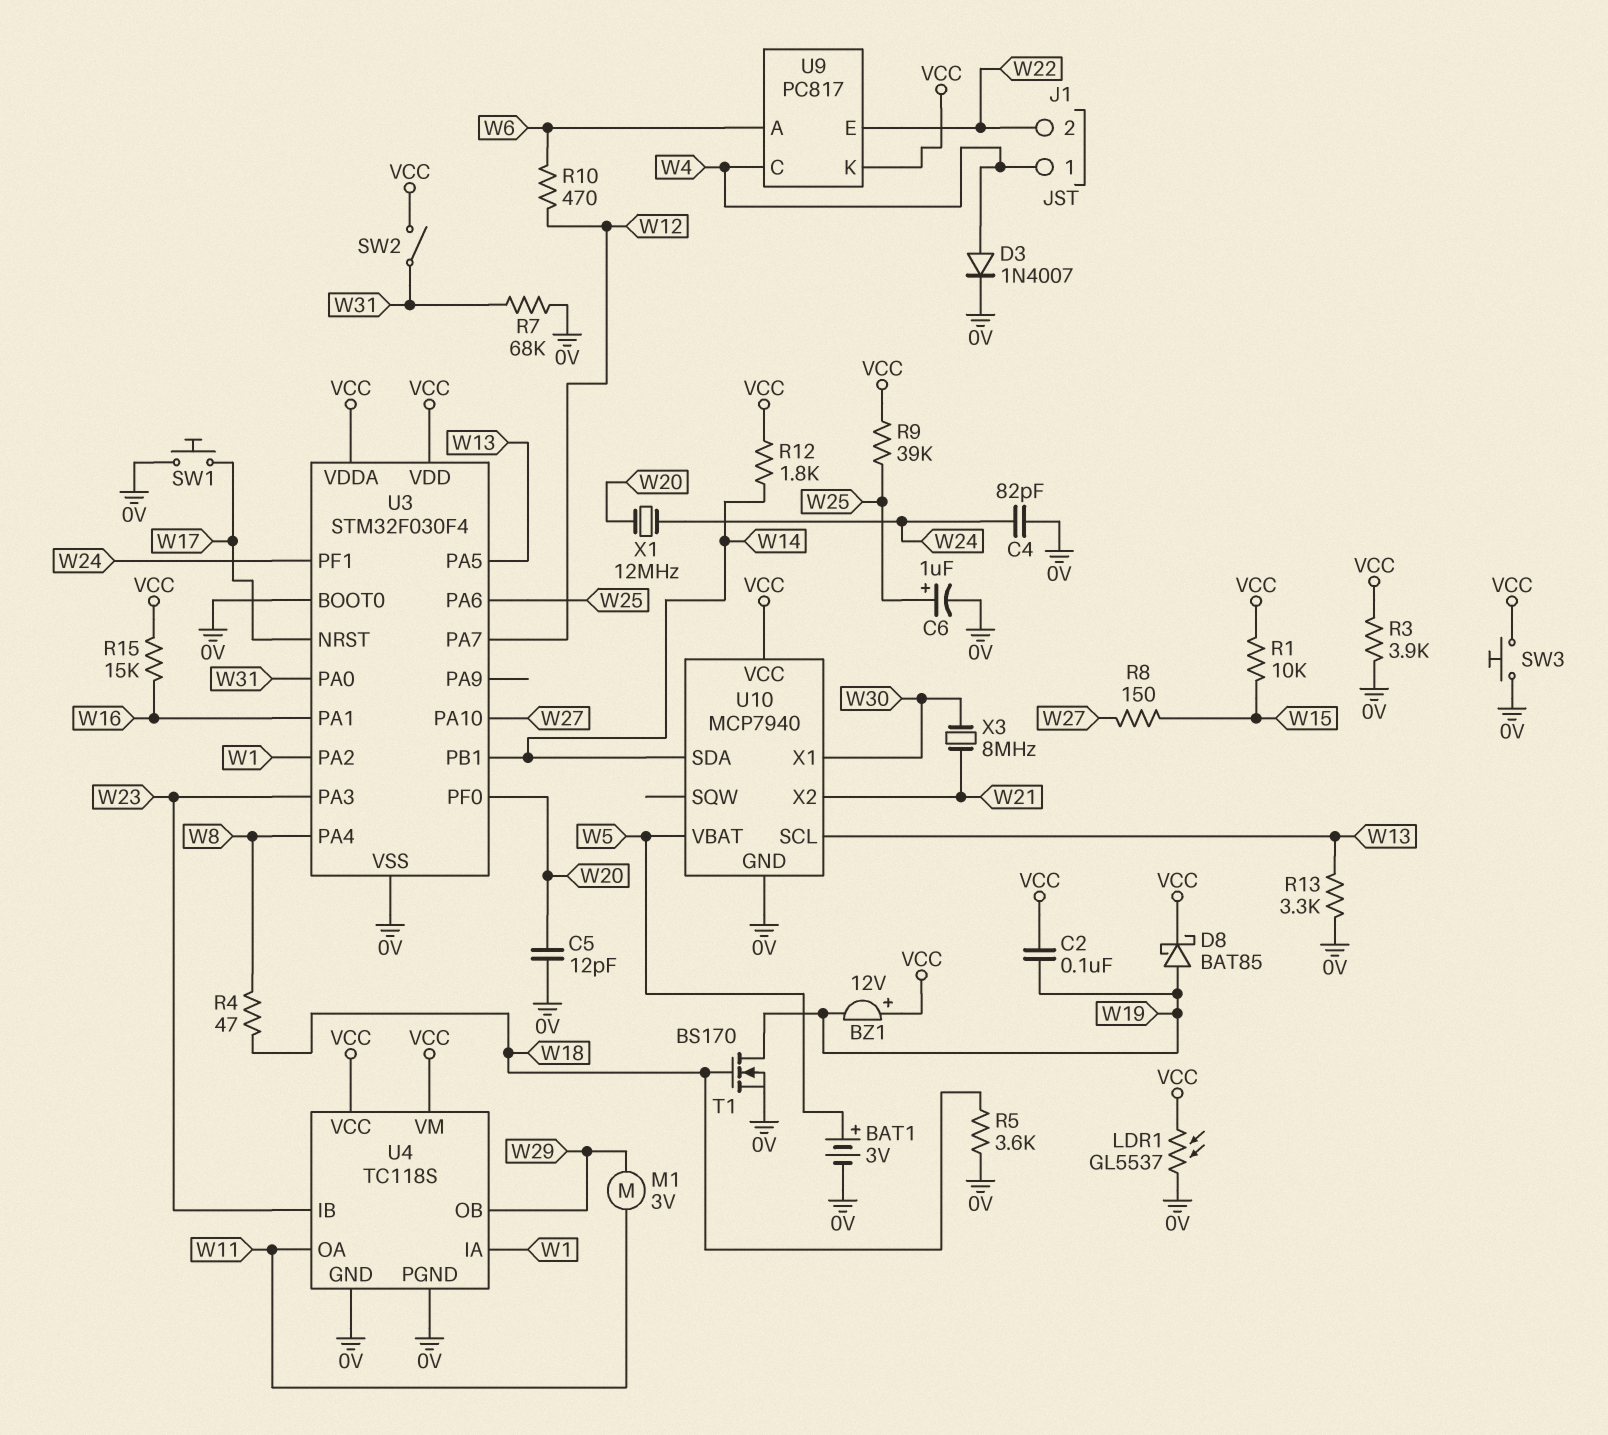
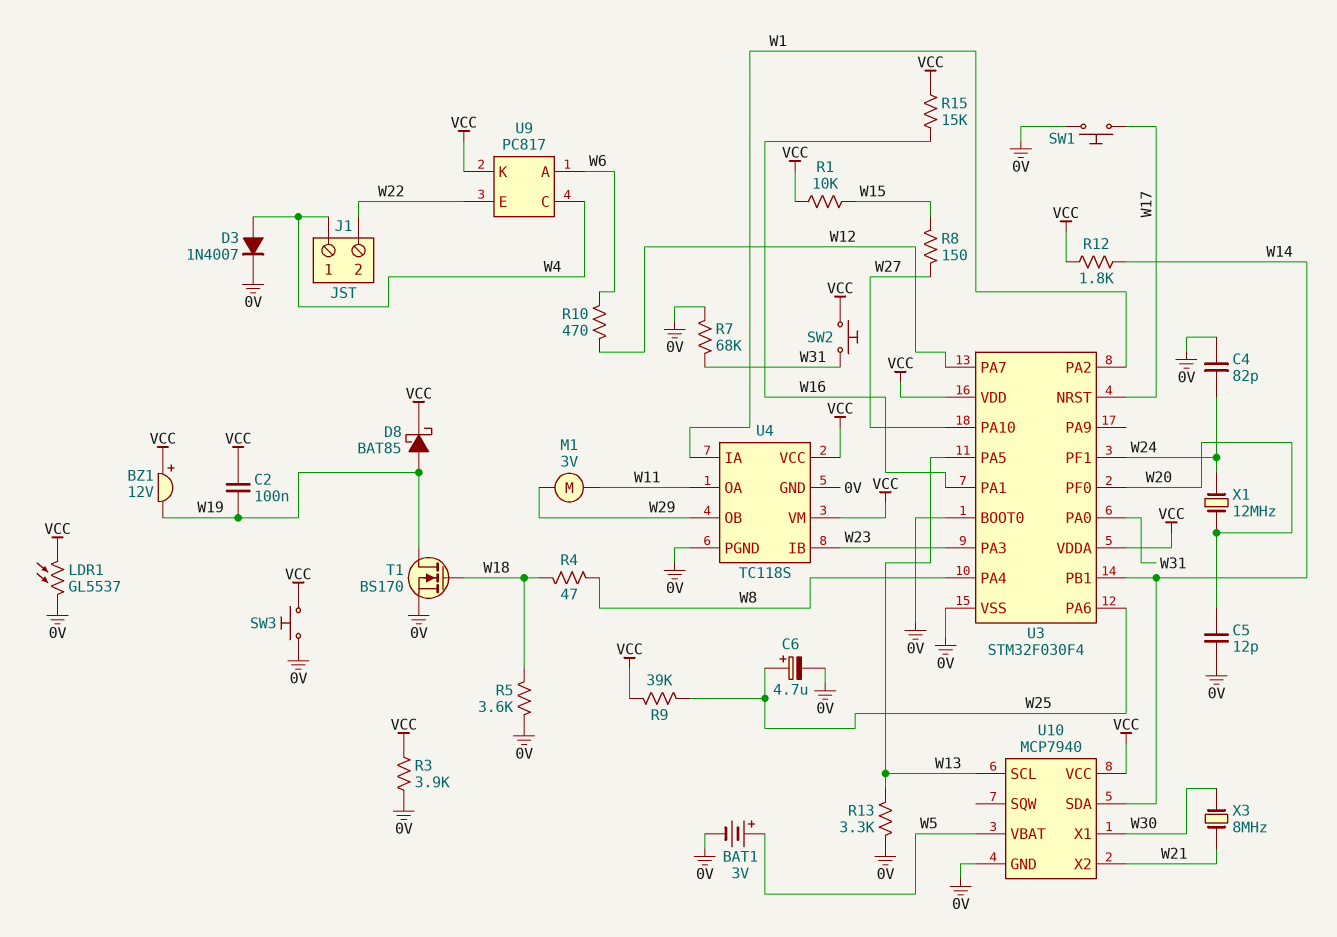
C6: 1uF (plus W25, minus 0V) -> 4.7uF (plus W25, minus 0V)
SW2: switch (VCC, W31) -> button (VCC, W31)

